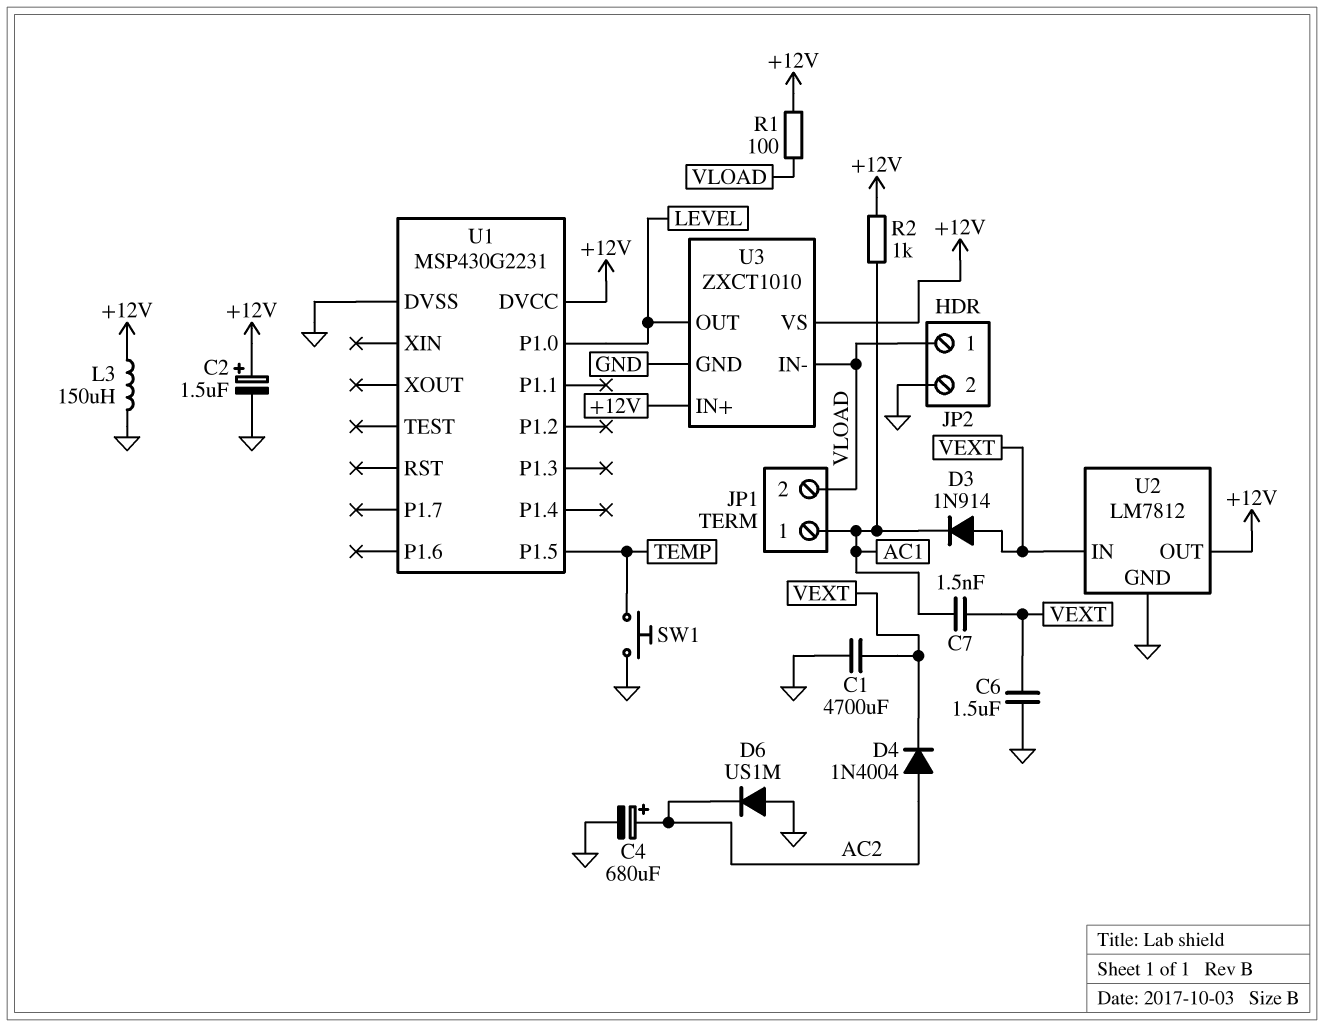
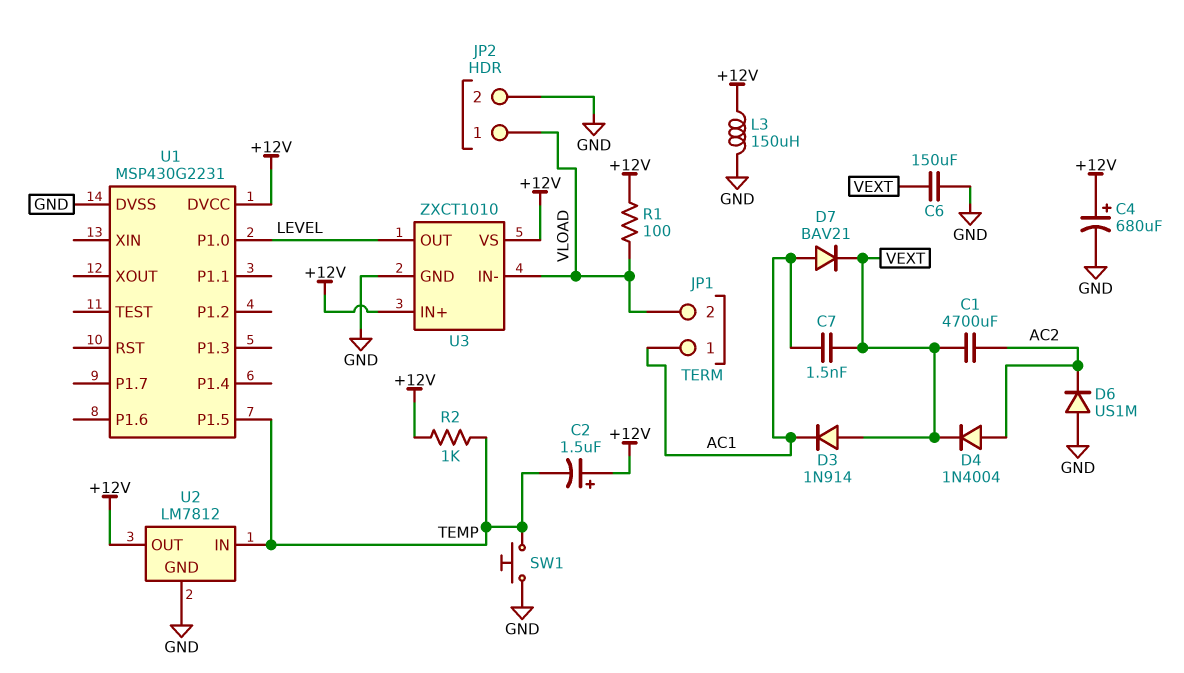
C1: 4700uF (GND, VEXT) -> 4700uF (AC2, VEXT)
C2: 1.5uF (plus +12V, minus GND) -> 1.5uF (plus +12V, minus TEMP)
C4: 680uF (plus AC2, minus GND) -> 680uF (plus +12V, minus GND)
C6: 1.5uF (GND, VEXT) -> 150uF (GND, VEXT)
D7: none -> diode BAV21 (A AC1, K VEXT)
R2: 1k (+12V, AC1) -> 1k (+12V, TEMP)
U2 pin IN: VEXT -> TEMP

